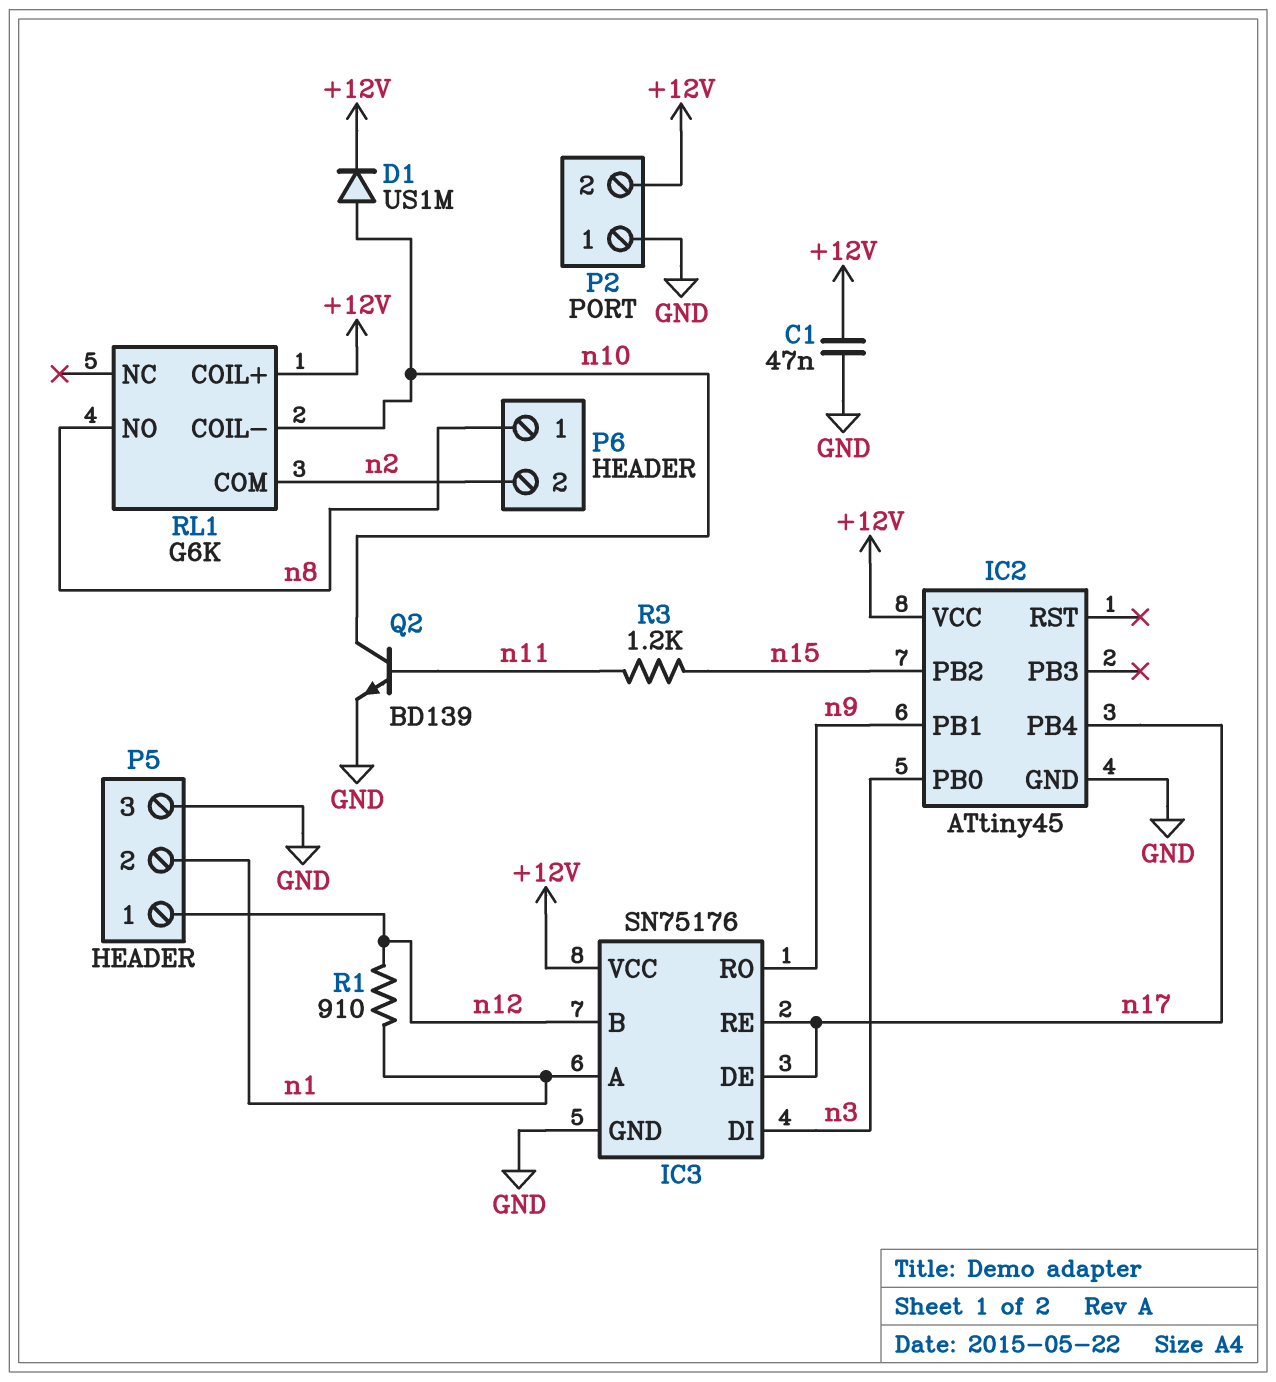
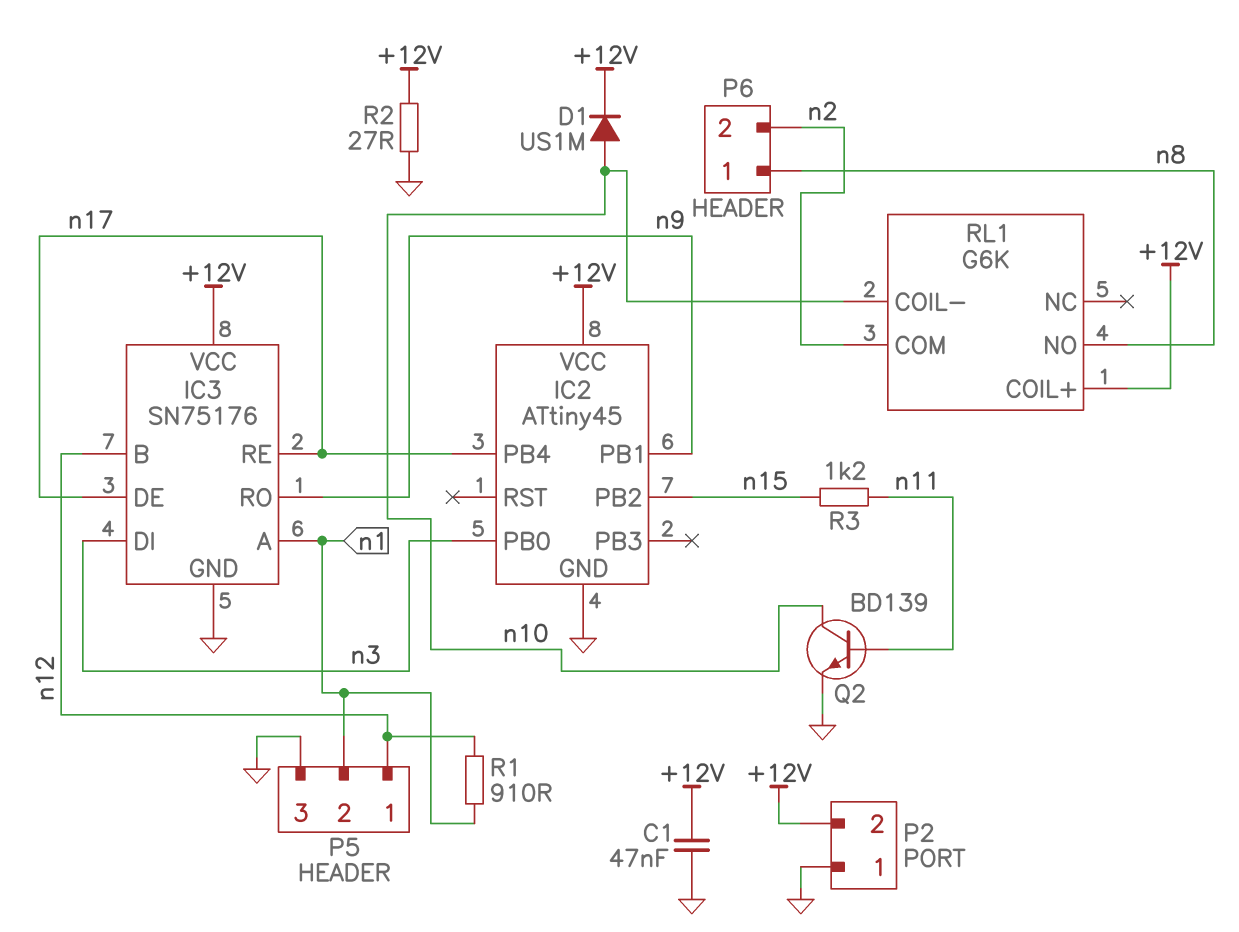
R2: none -> 27 (+12V, GND)

